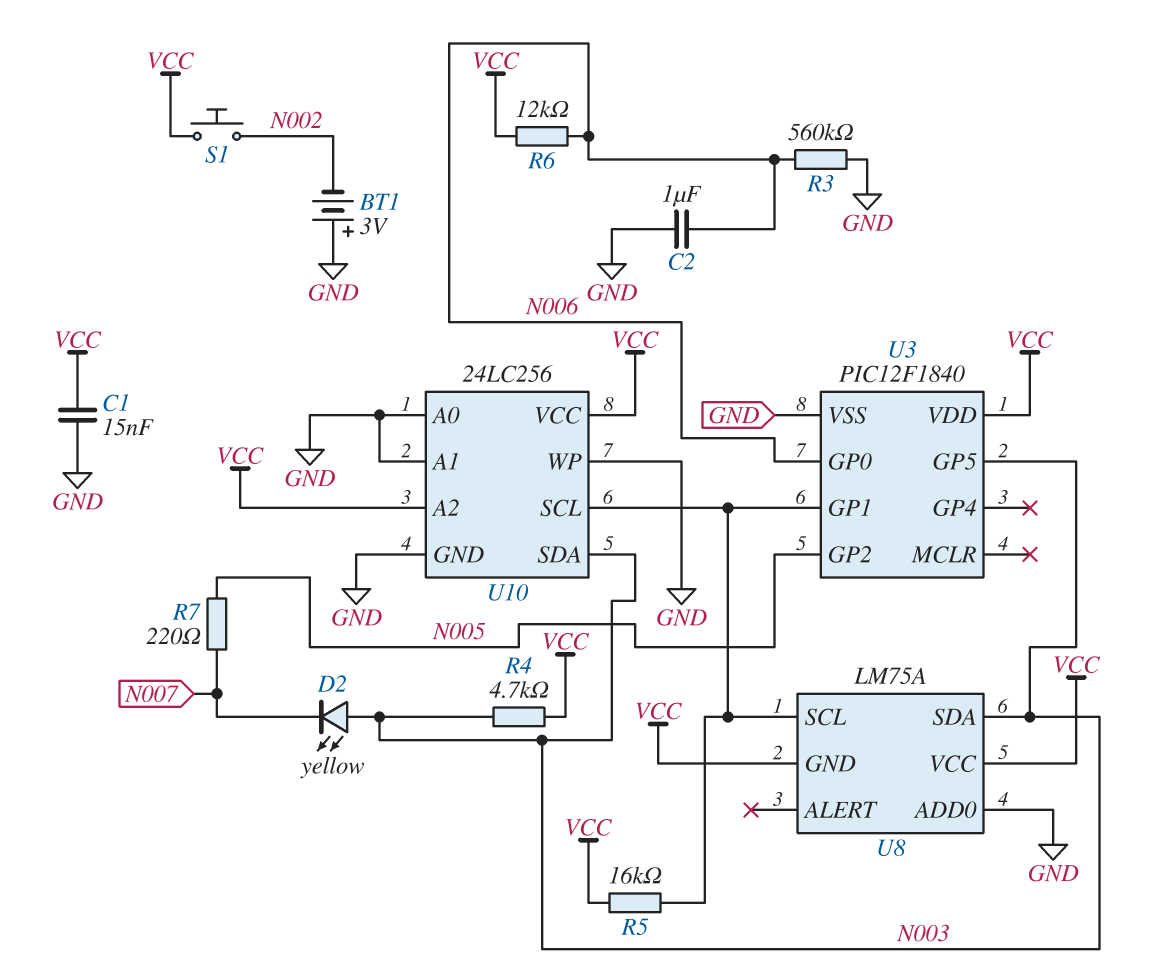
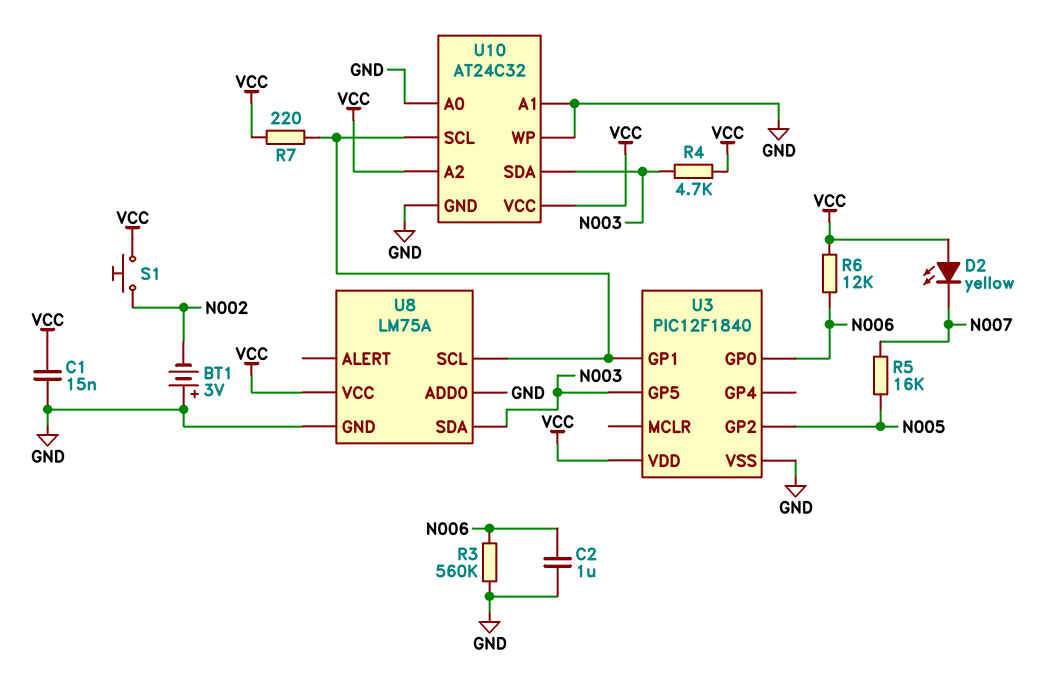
D2: LED yellow (A N003, K N007) -> LED yellow (A VCC, K N007)
R5: 16k (U3/GP1, VCC) -> 16k (N005, N007)
R7: 220 (N005, N007) -> 220 (U3/GP1, VCC)
U8 pin GND: VCC -> GND
U10: 24LC256 -> AT24C32

